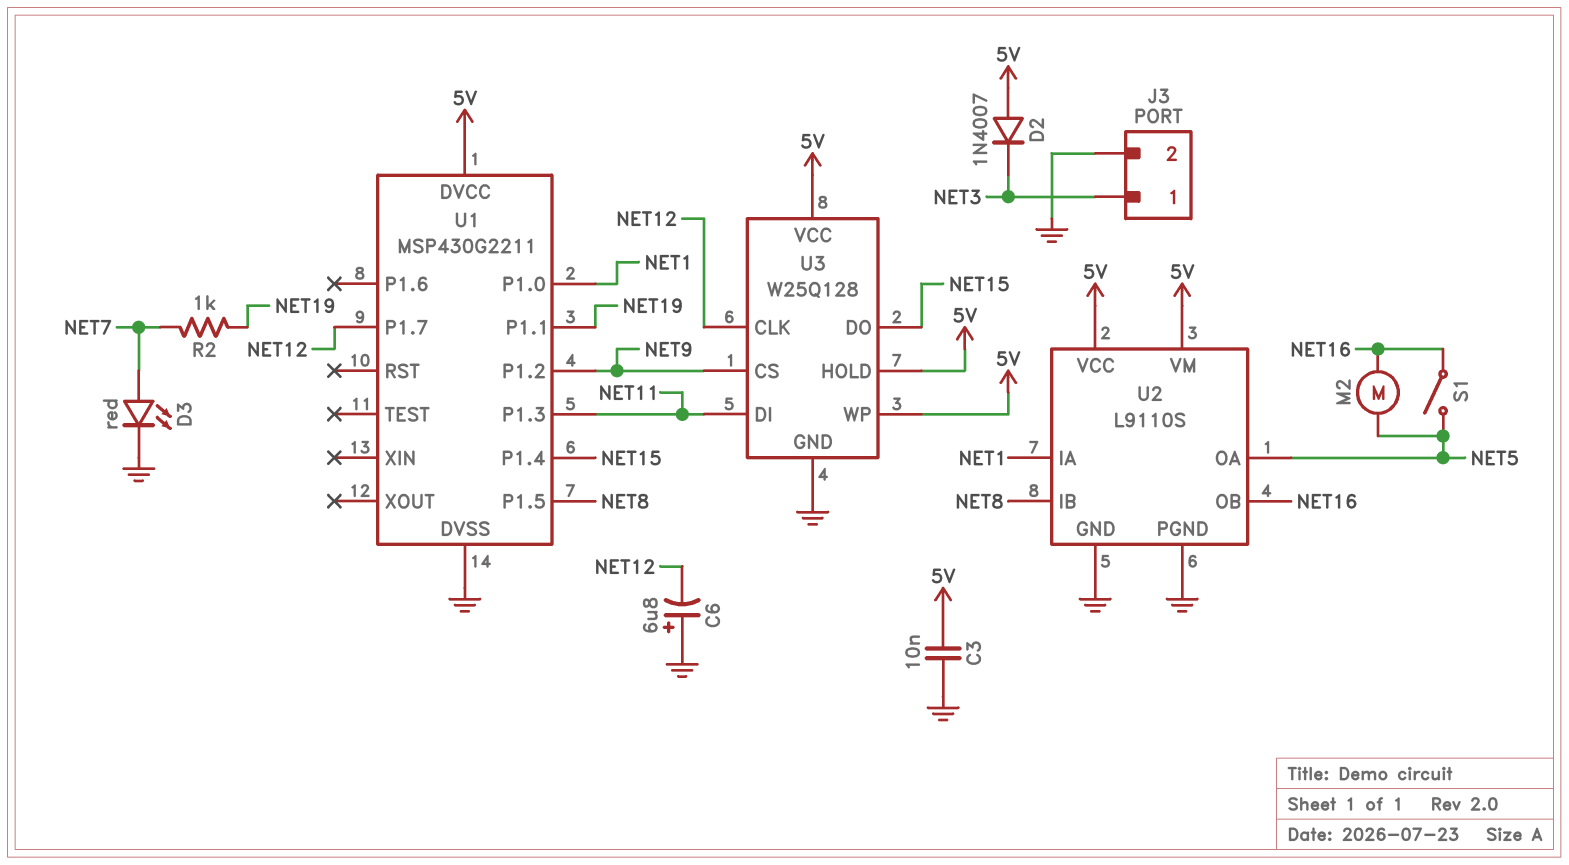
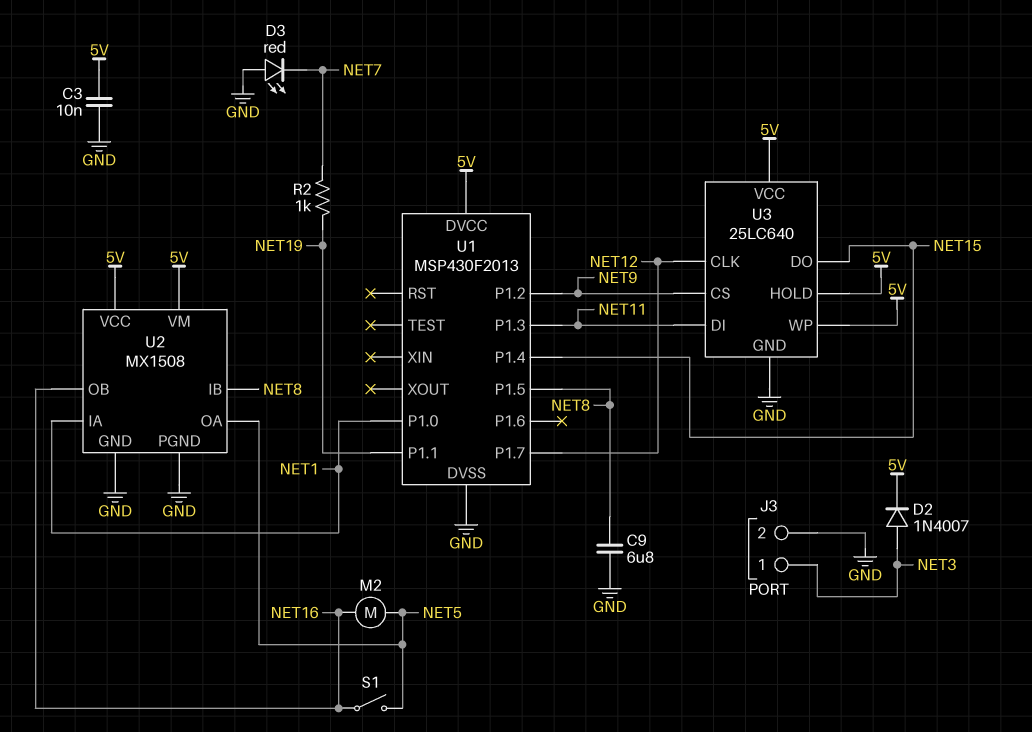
C6: 6.8uF (plus GND, minus NET12) -> none
C9: none -> 6.8uF (GND, NET8)
D2: diode 1N4007 (A 5V, K NET3) -> diode 1N4007 (A NET3, K 5V)
D3: LED red (A NET7, K GND) -> LED red (A GND, K NET7)
U1: MSP430G2211 -> MSP430F2013
U2: L9110S -> MX1508
U3: W25Q128 -> 25LC640

